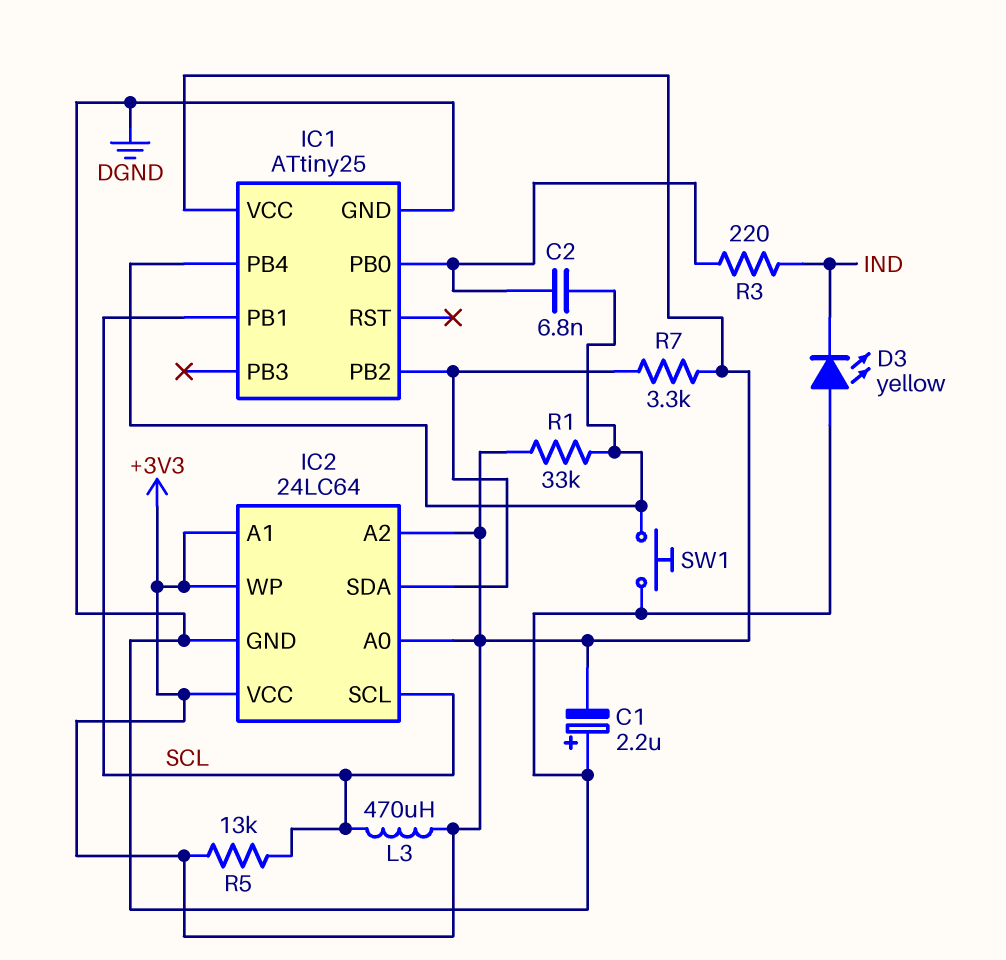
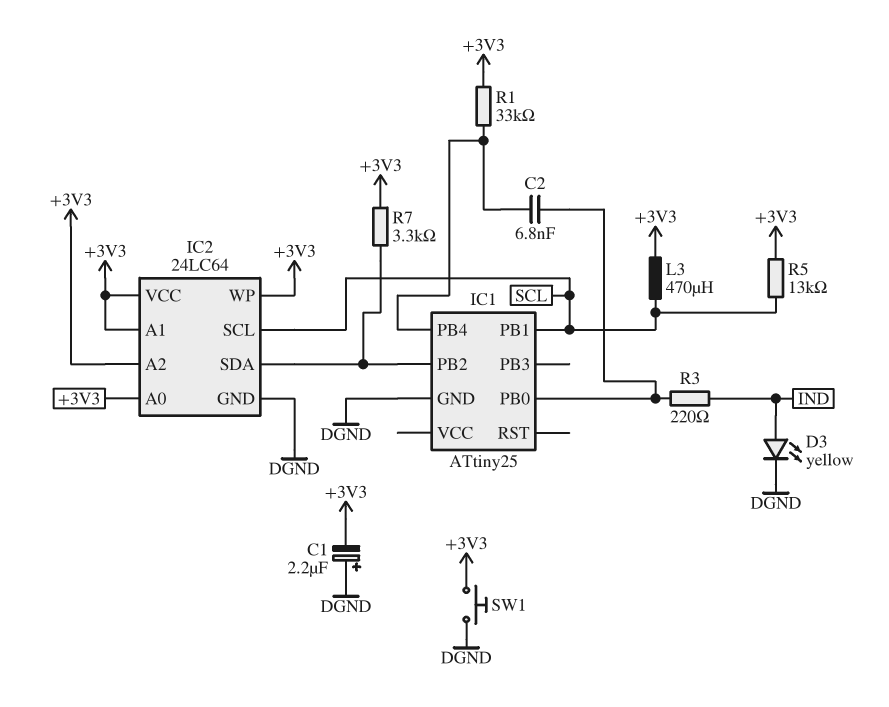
D3: LED yellow (A DGND, K IND) -> LED yellow (A IND, K DGND)
IC1 pin VCC: +3V3 -> none
SW1: button (DGND, IC1/PB4) -> button (+3V3, DGND)

